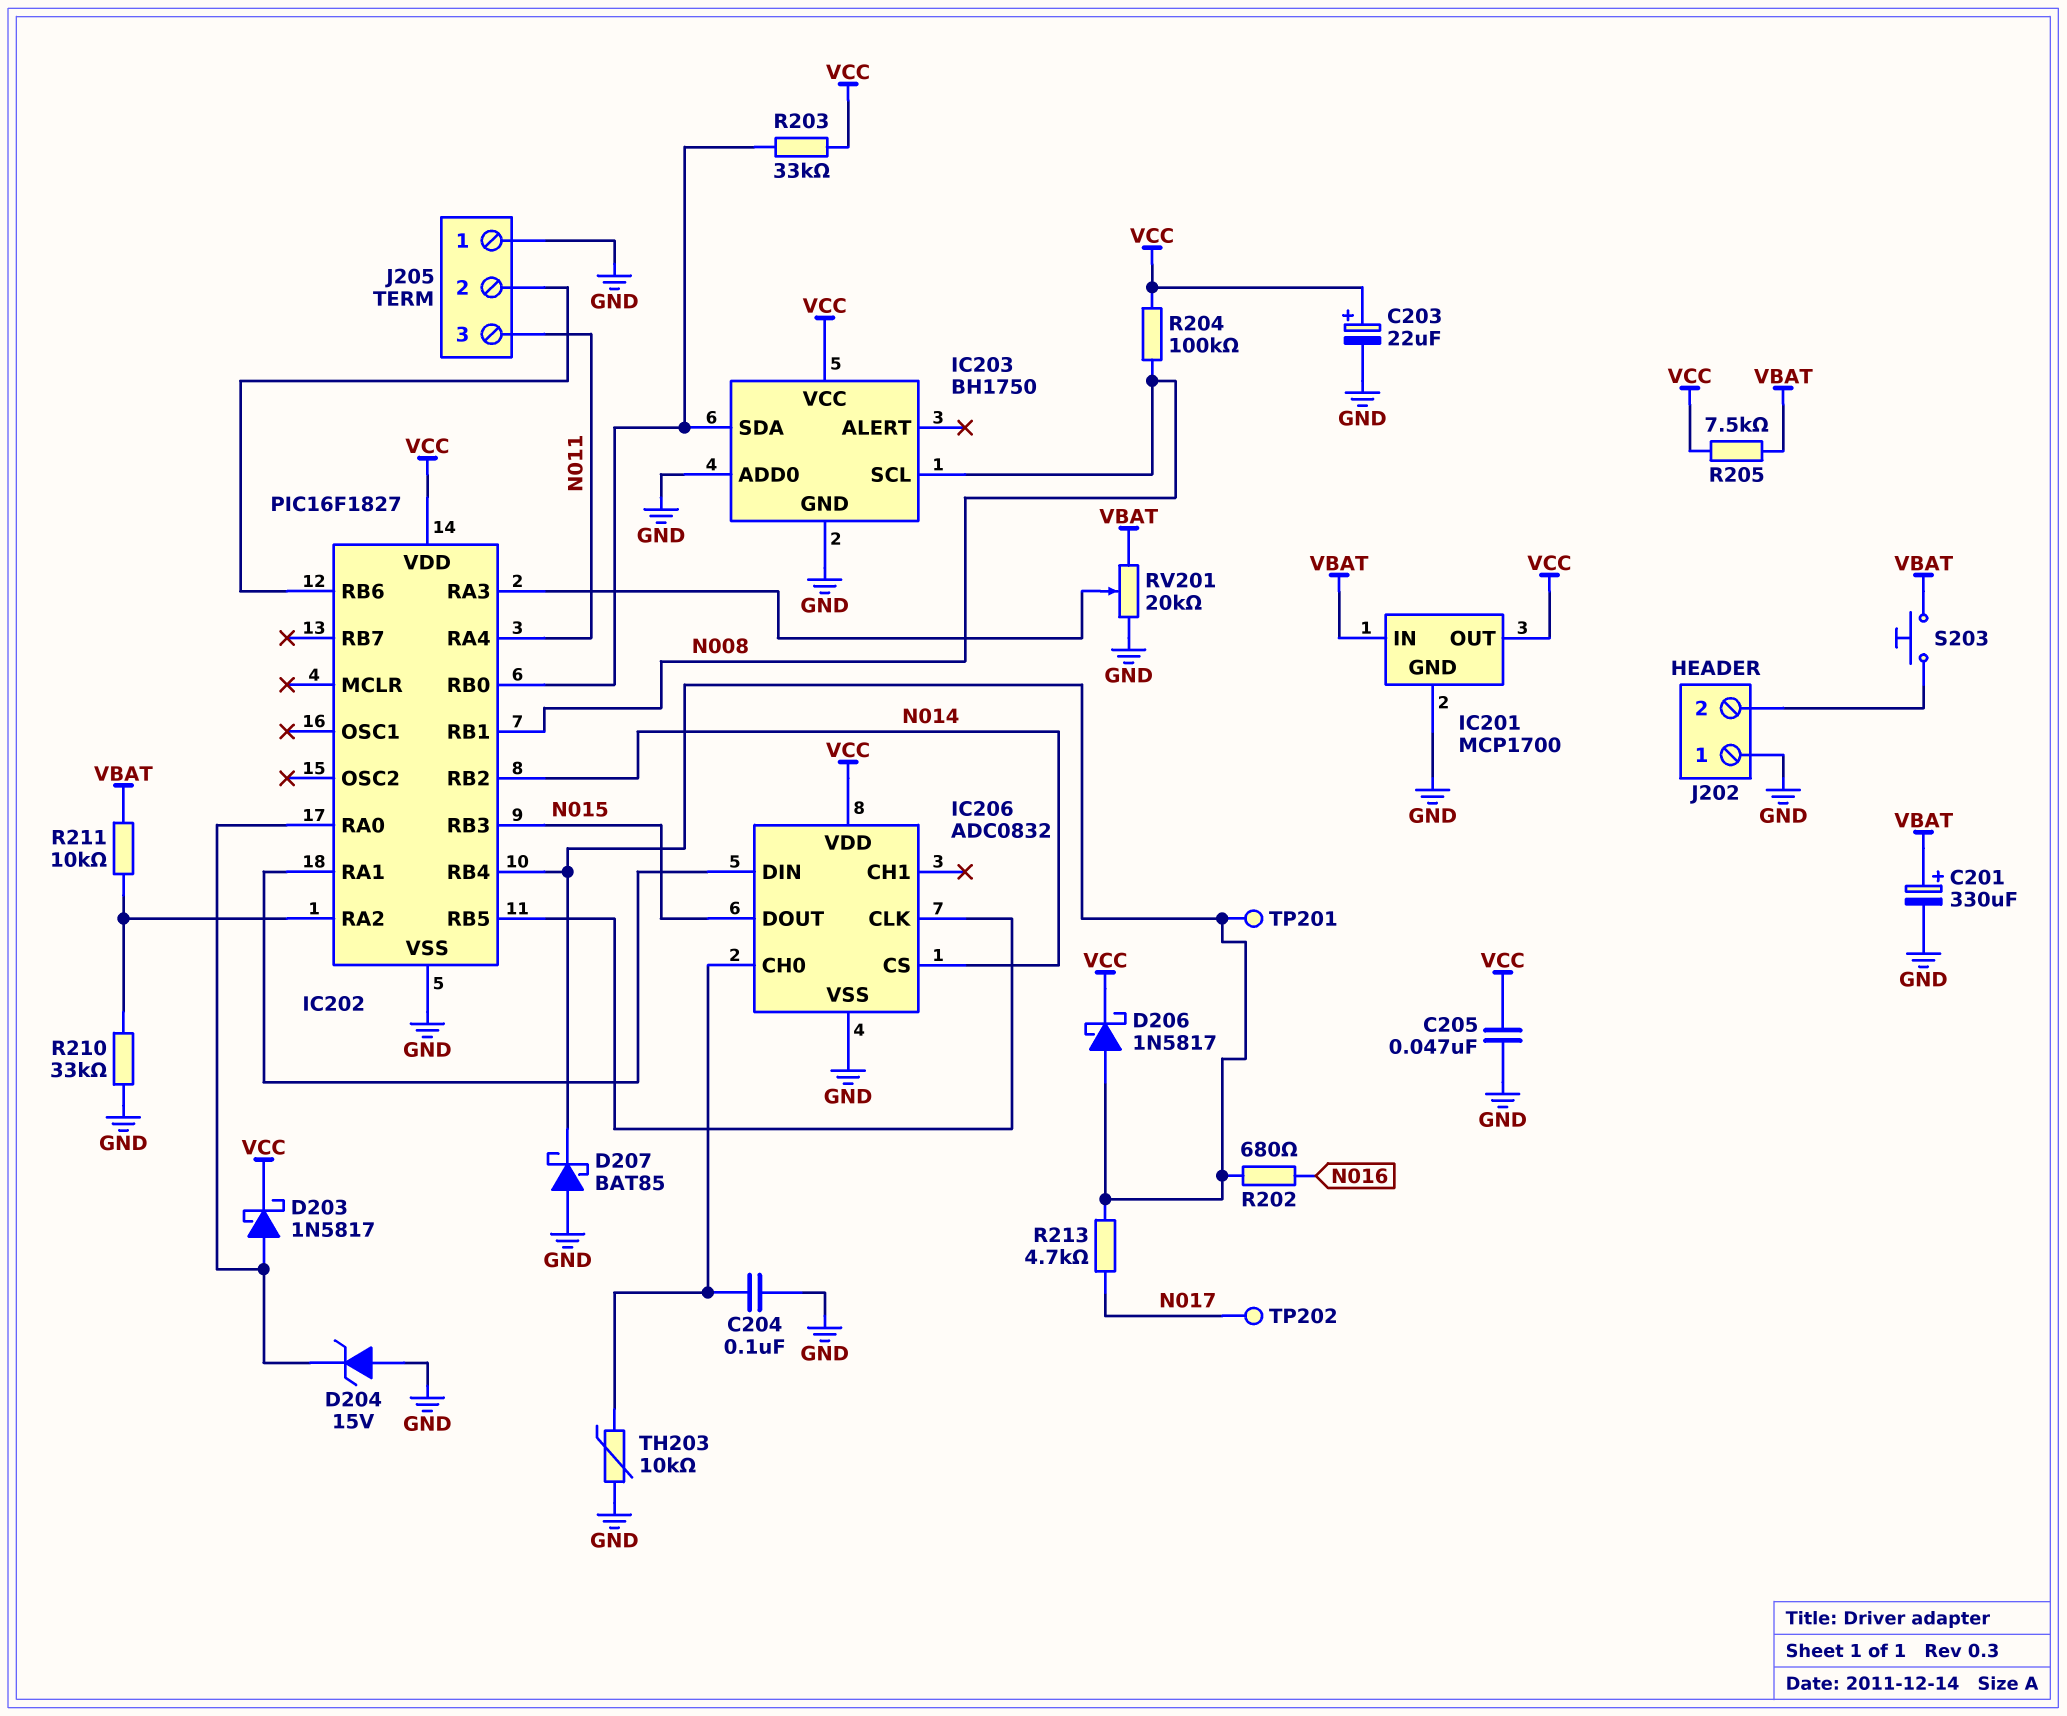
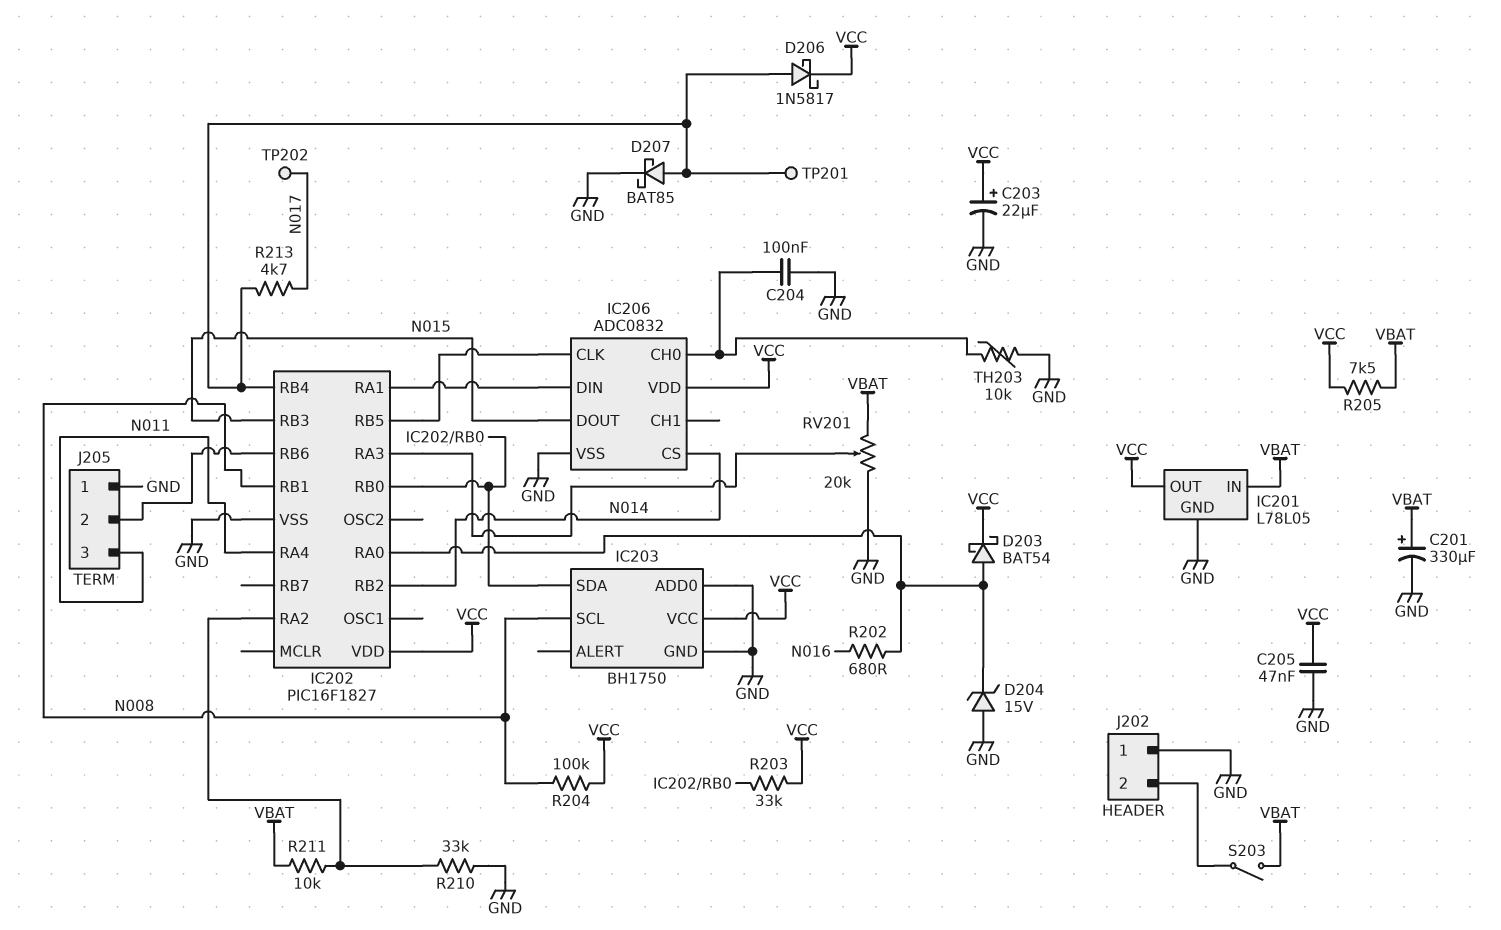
D203: schottky 1N5817 (A IC202/RA0, K VCC) -> schottky BAT54 (A IC202/RA0, K VCC)
D207: schottky BAT85 (A GND, K IC202/RB4) -> schottky BAT85 (A IC202/RB4, K GND)
IC201: MCP1700 -> L78L05
R202: 680 (IC202/RB4, N016) -> 680 (IC202/RA0, N016)
S203: button (J202/2, VBAT) -> switch (J202/2, VBAT)

